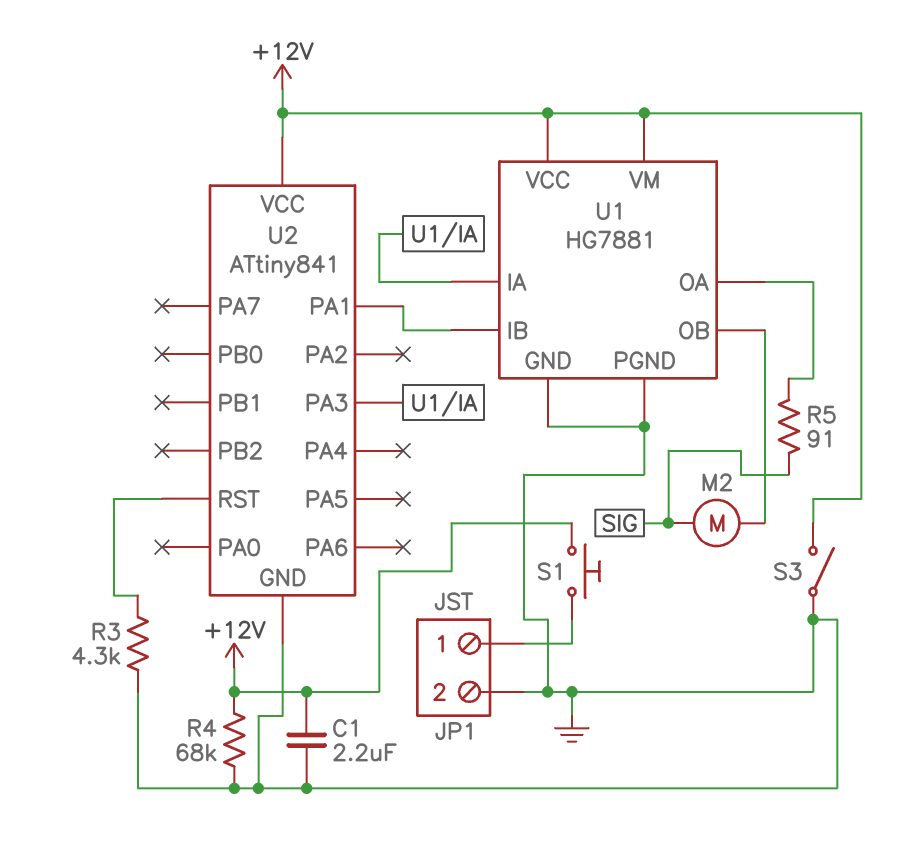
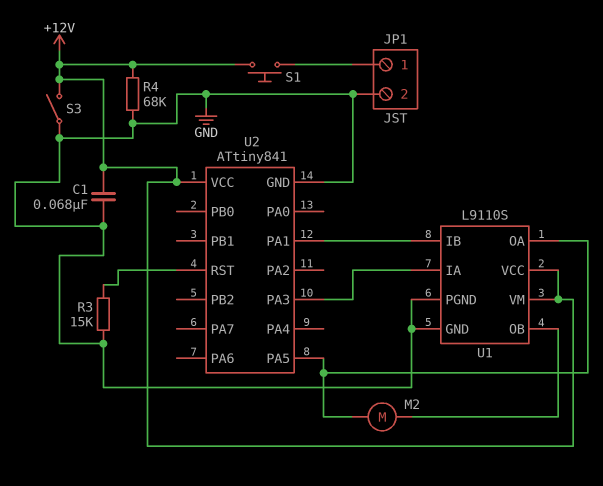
C1: 2.2uF (+12V, GND) -> 68nF (+12V, GND)
M2: motor (SIG, U1/OB) -> motor (U1/OA, U1/OB)
R3: 4.3k (GND, U2/RST) -> 15k (GND, U2/RST)
R5: 91 (SIG, U1/OA) -> none
U1: HG7881 -> L9110S
U2 pin PA5: none -> U1/OA

